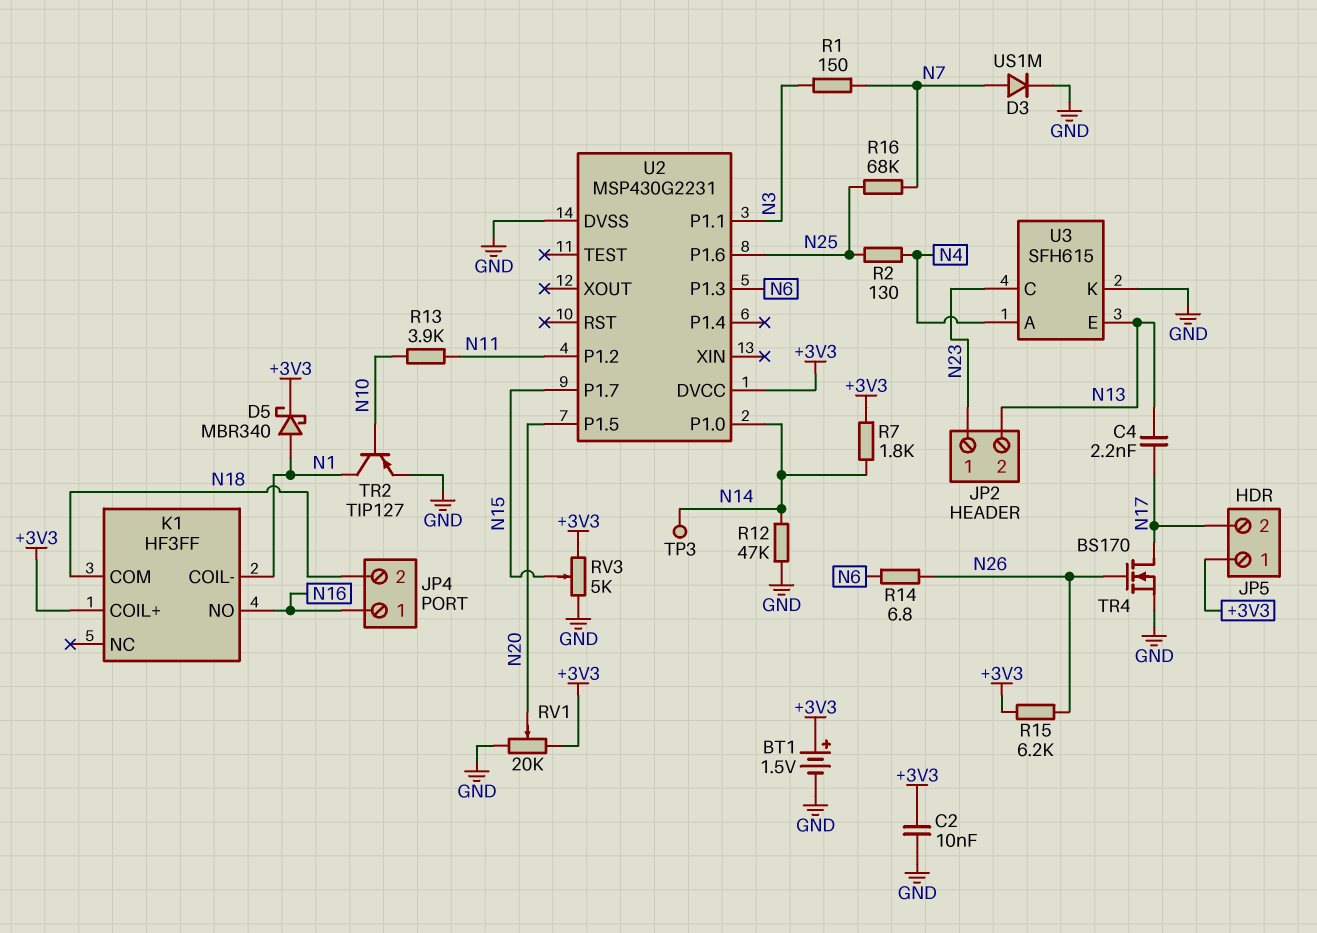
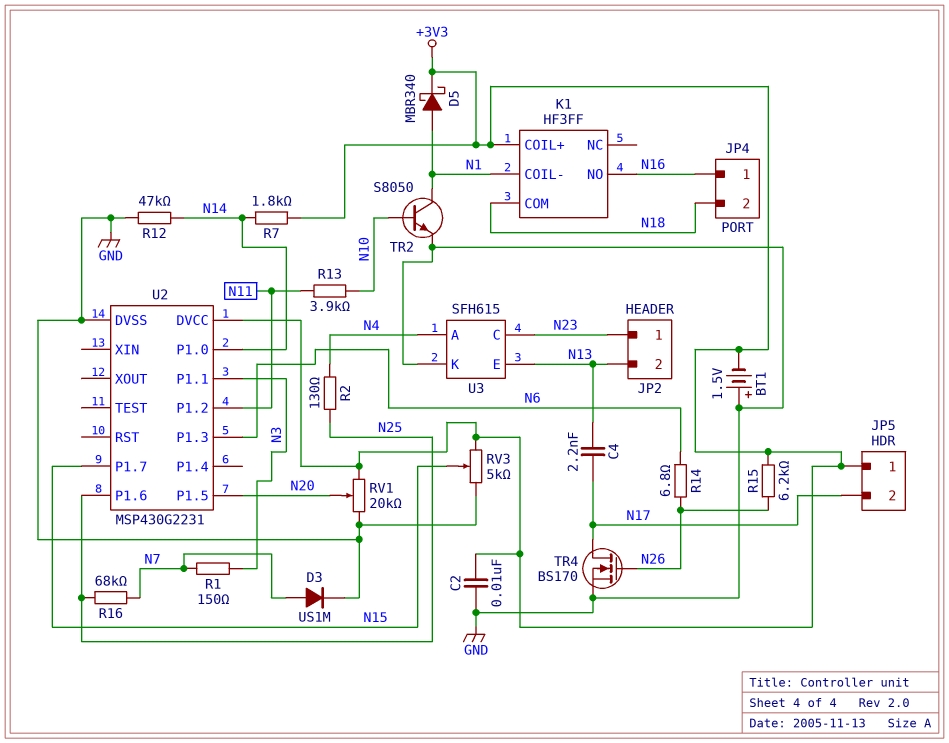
BT1: 1.5V (plus +3V3, minus GND) -> 1.5V (plus GND, minus +3V3)
TP3: test point (N14) -> none
TR2: PNP TIP127 (B N10, C N1, E GND) -> NPN S8050 (B N10, C N1, E GND)

